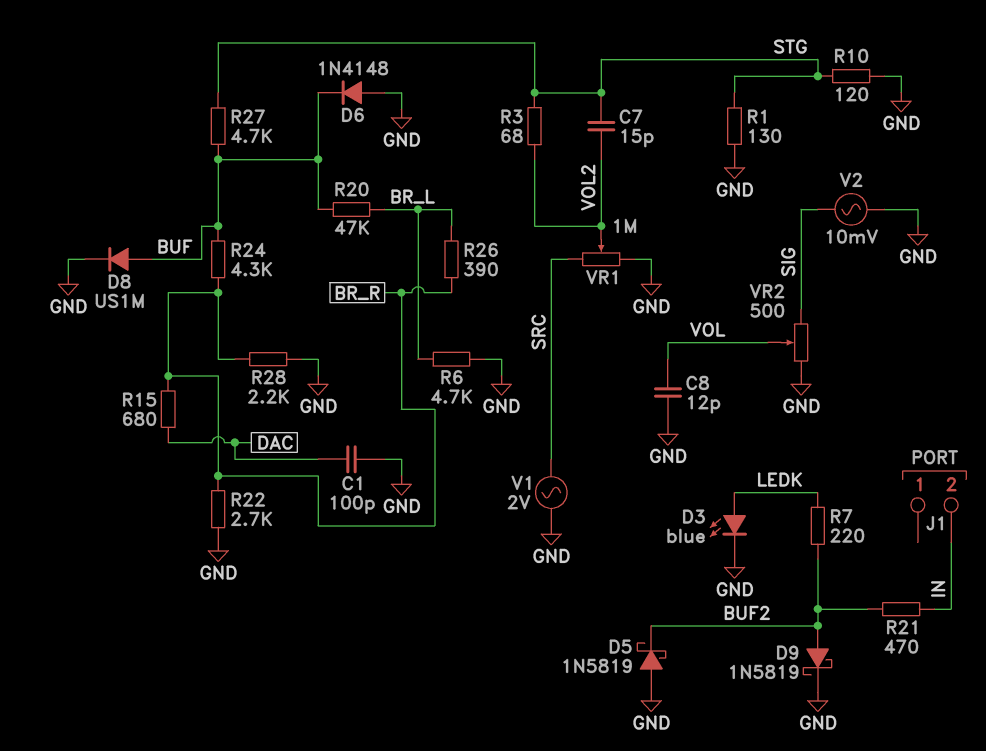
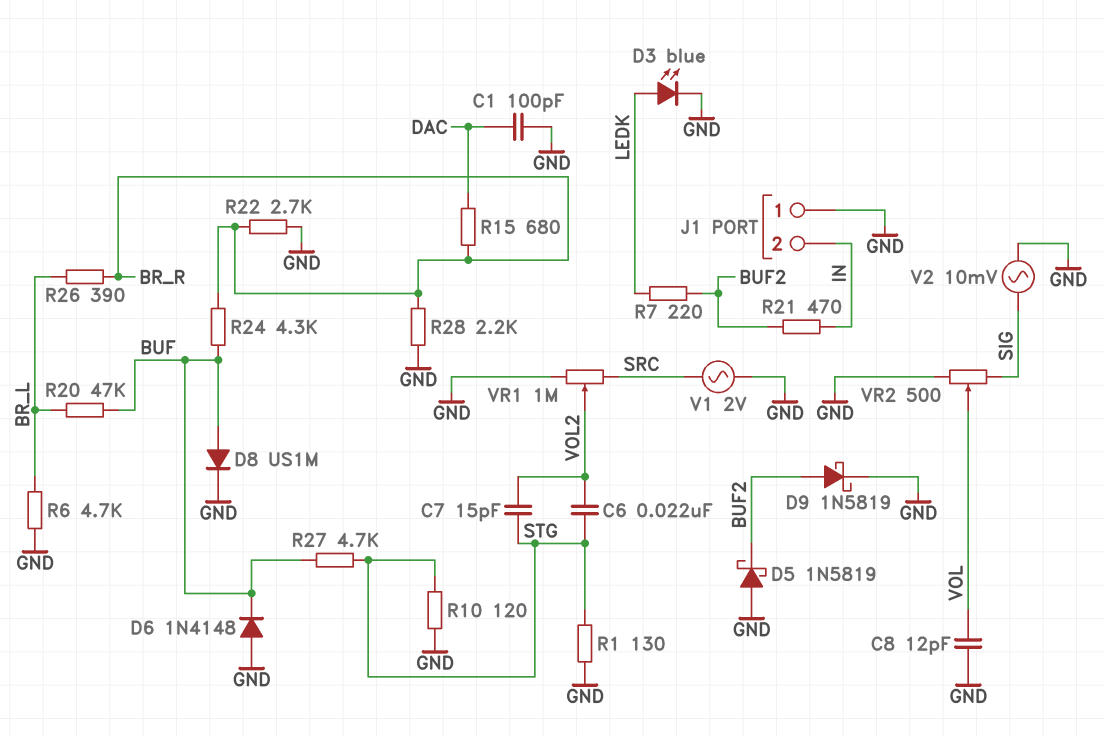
C6: none -> 22nF (STG, VOL2)
J1 pin 1: none -> GND
R3: 68 (STG, VOL2) -> none

